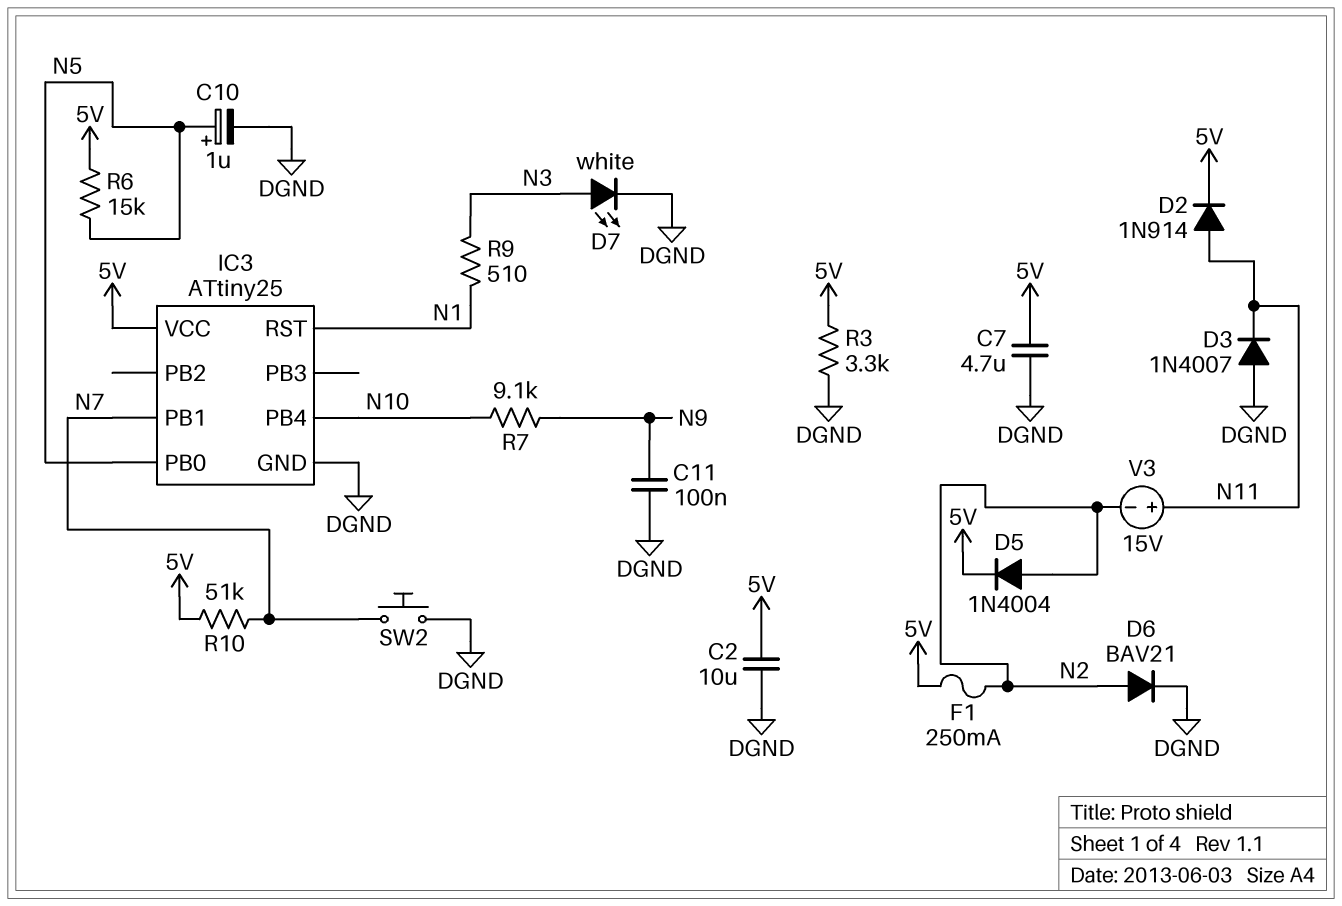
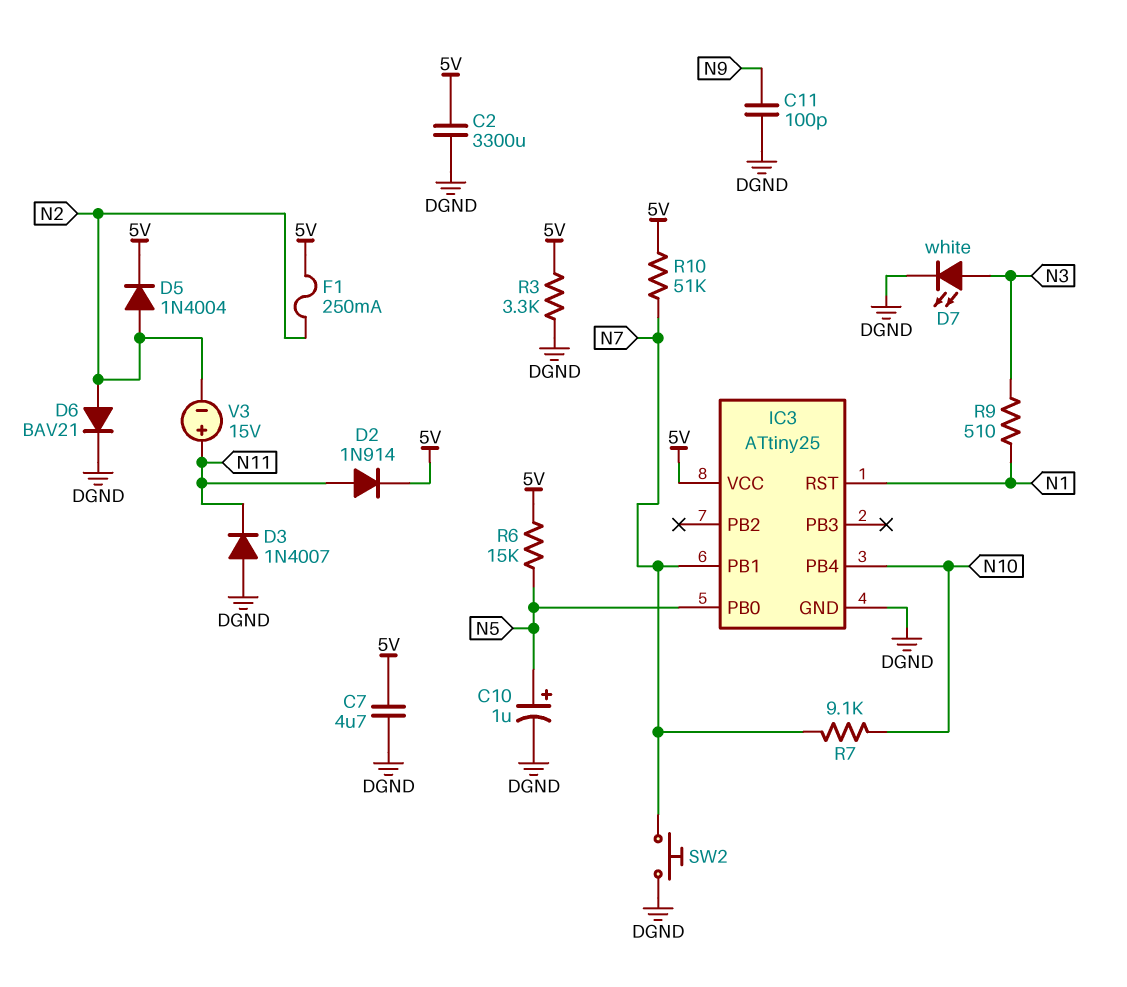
C2: 10uF (5V, DGND) -> 3300uF (5V, DGND)
C11: 100nF (DGND, N9) -> 100pF (DGND, N9)
R7: 9.1k (N9, N10) -> 9.1k (N7, N10)

